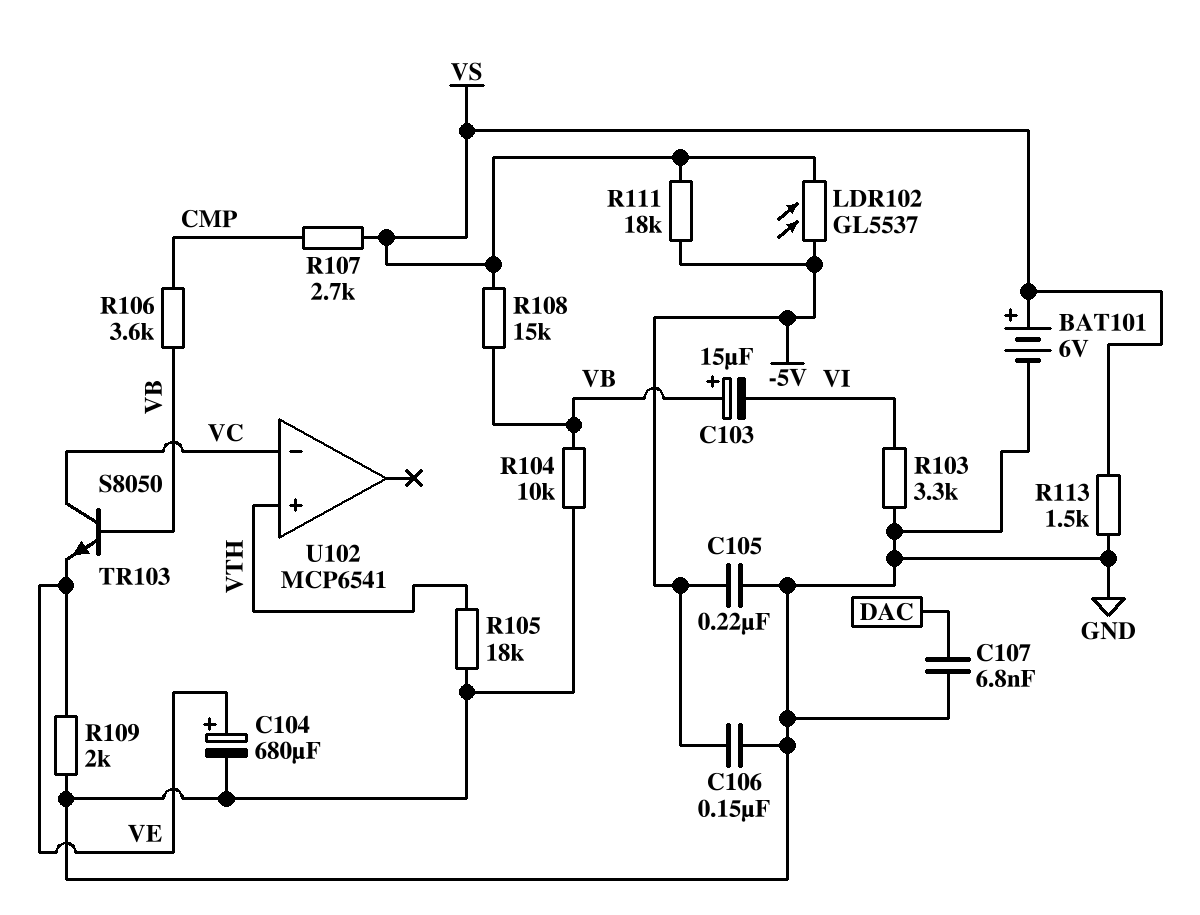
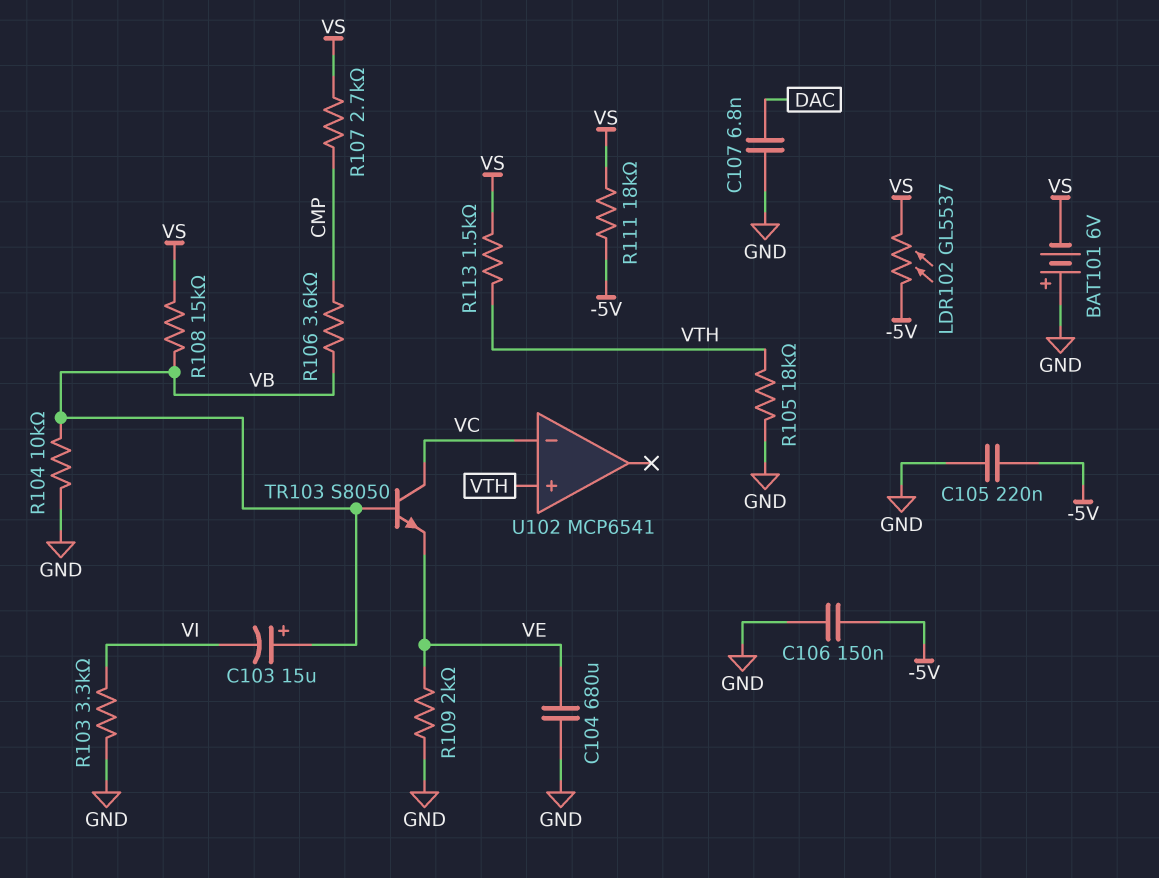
BAT101: 6V (plus VS, minus GND) -> 6V (plus GND, minus VS)
C104: 680uF (plus VE, minus GND) -> 680uF (GND, VE)
R113: 1.5k (GND, VS) -> 1.5k (VS, VTH)

